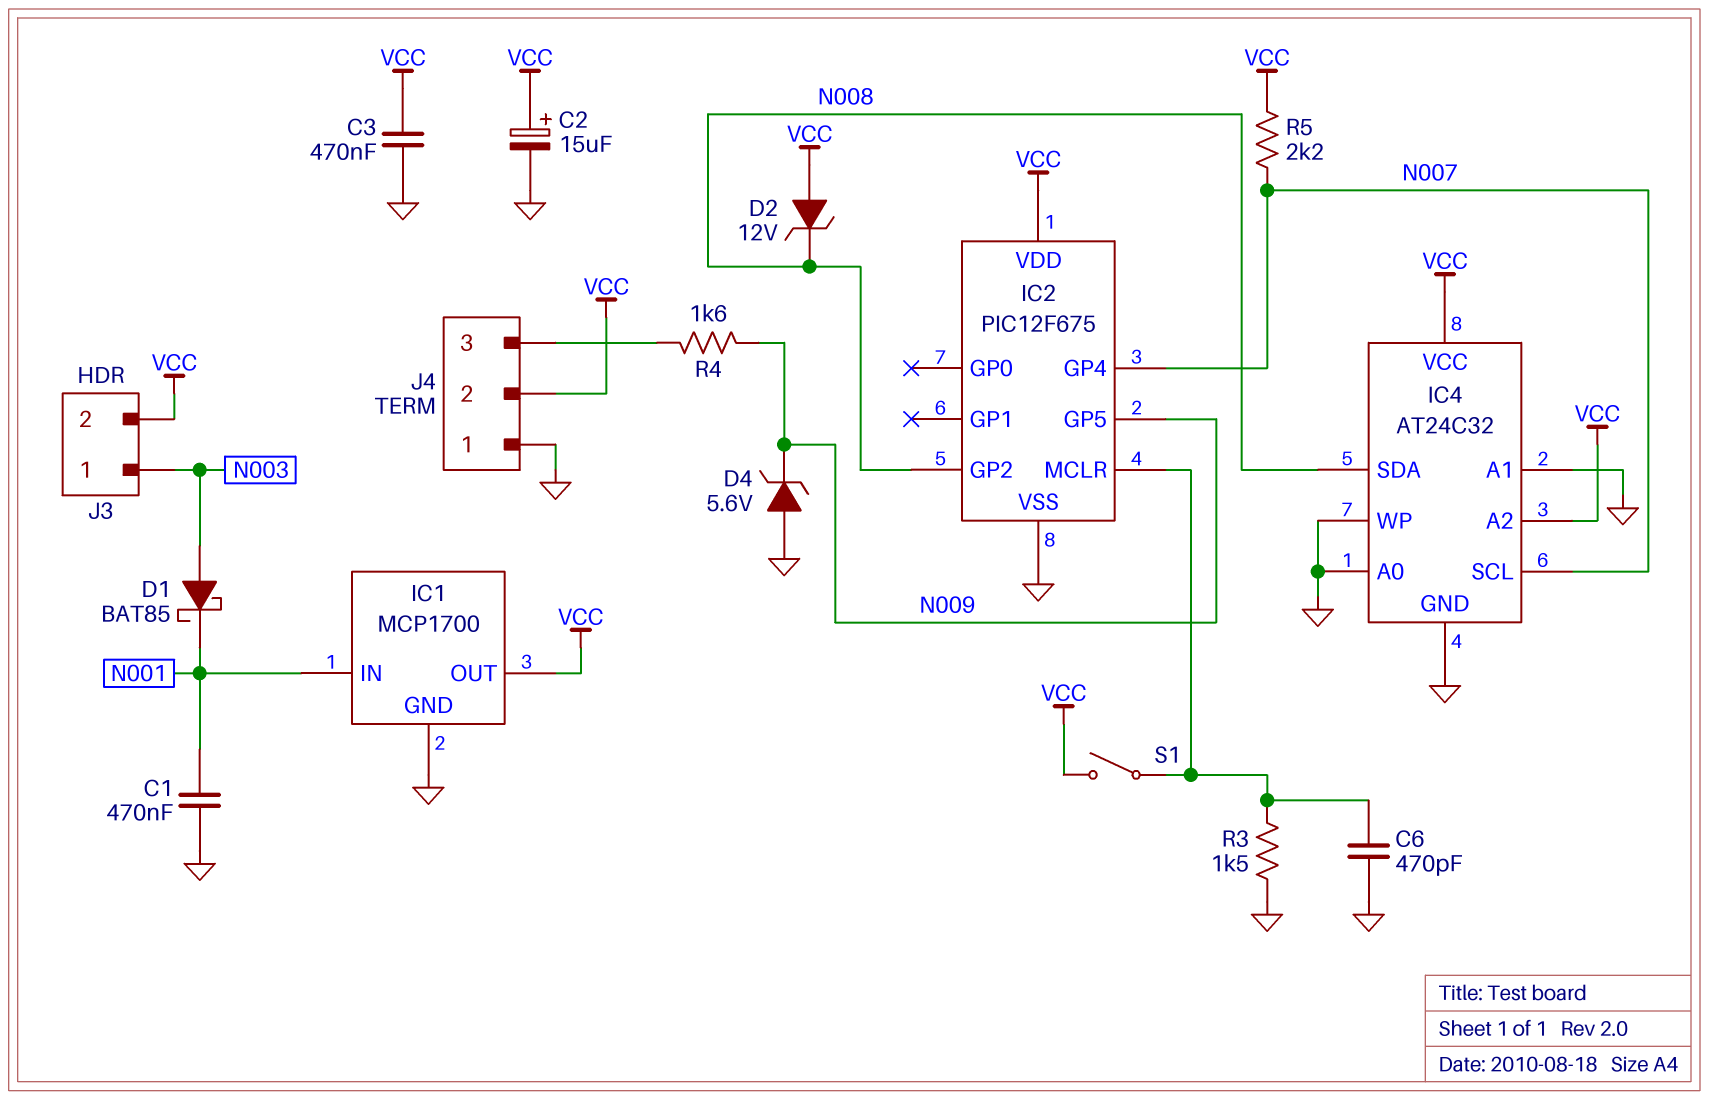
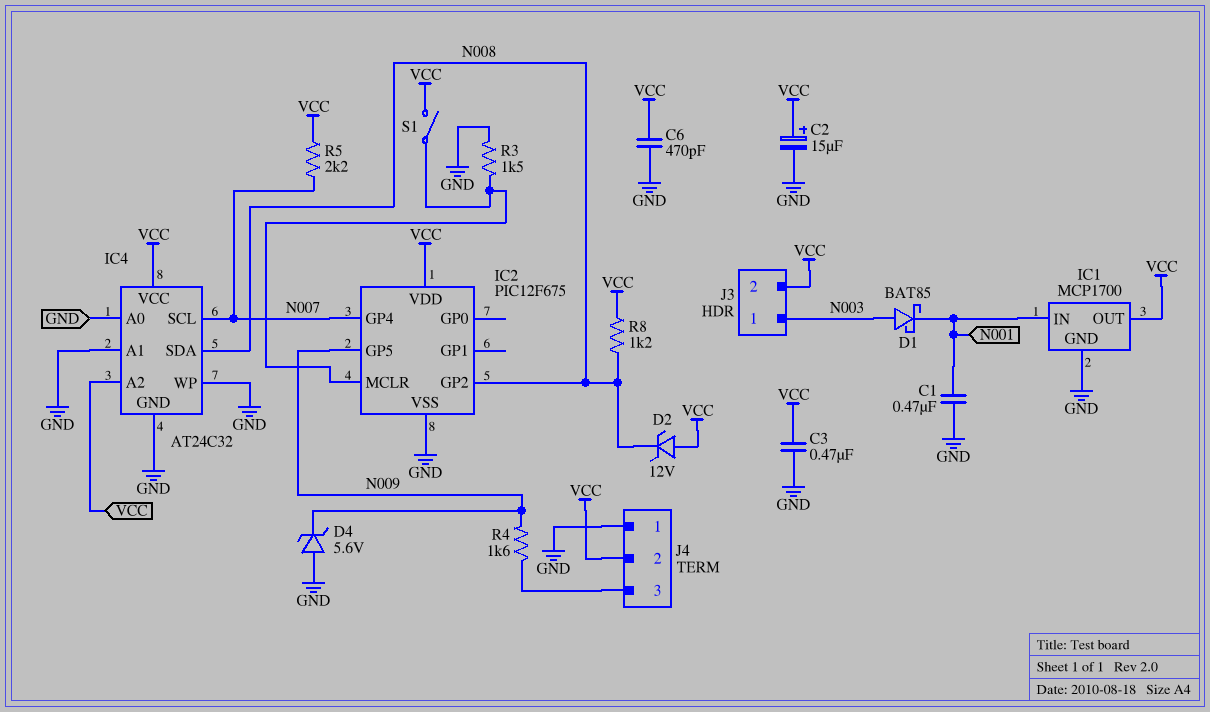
C6: 470pF (GND, IC2/MCLR) -> 470pF (GND, VCC)
R8: none -> 1.2k (N008, VCC)

